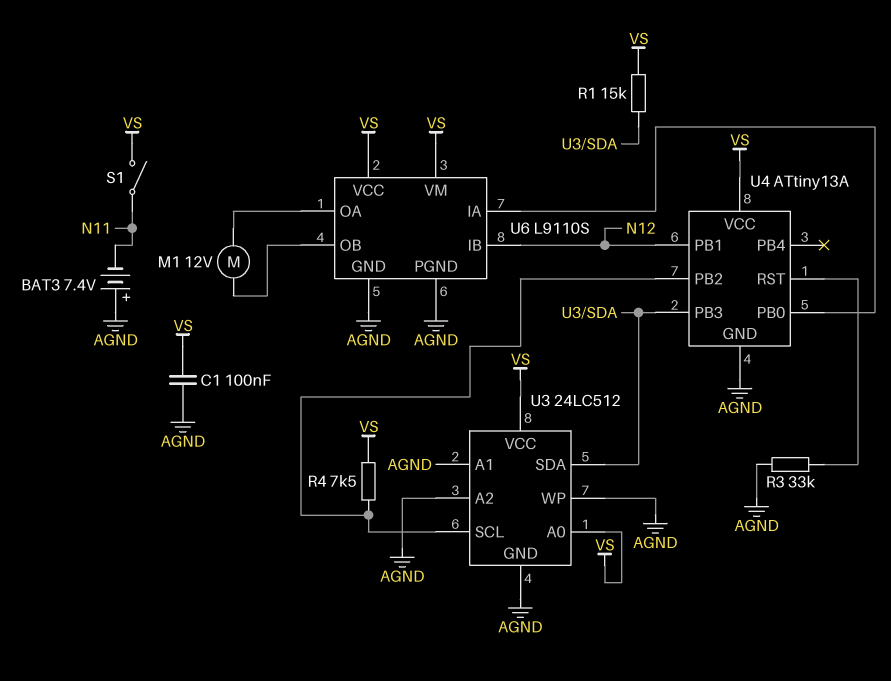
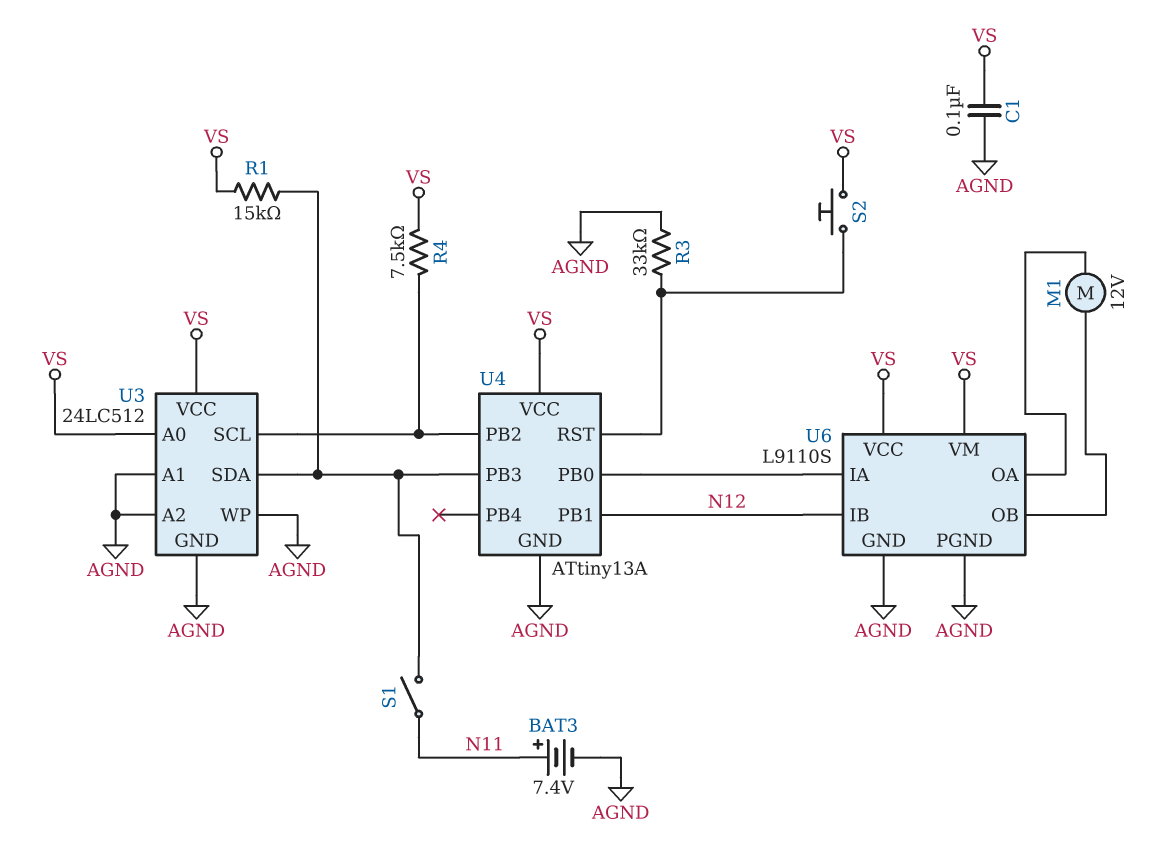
BAT3: 7.4V (plus AGND, minus N11) -> 7.4V (plus N11, minus AGND)
S1: switch (N11, VS) -> switch (N11, U3/SDA)
S2: none -> button (U4/RST, VS)

